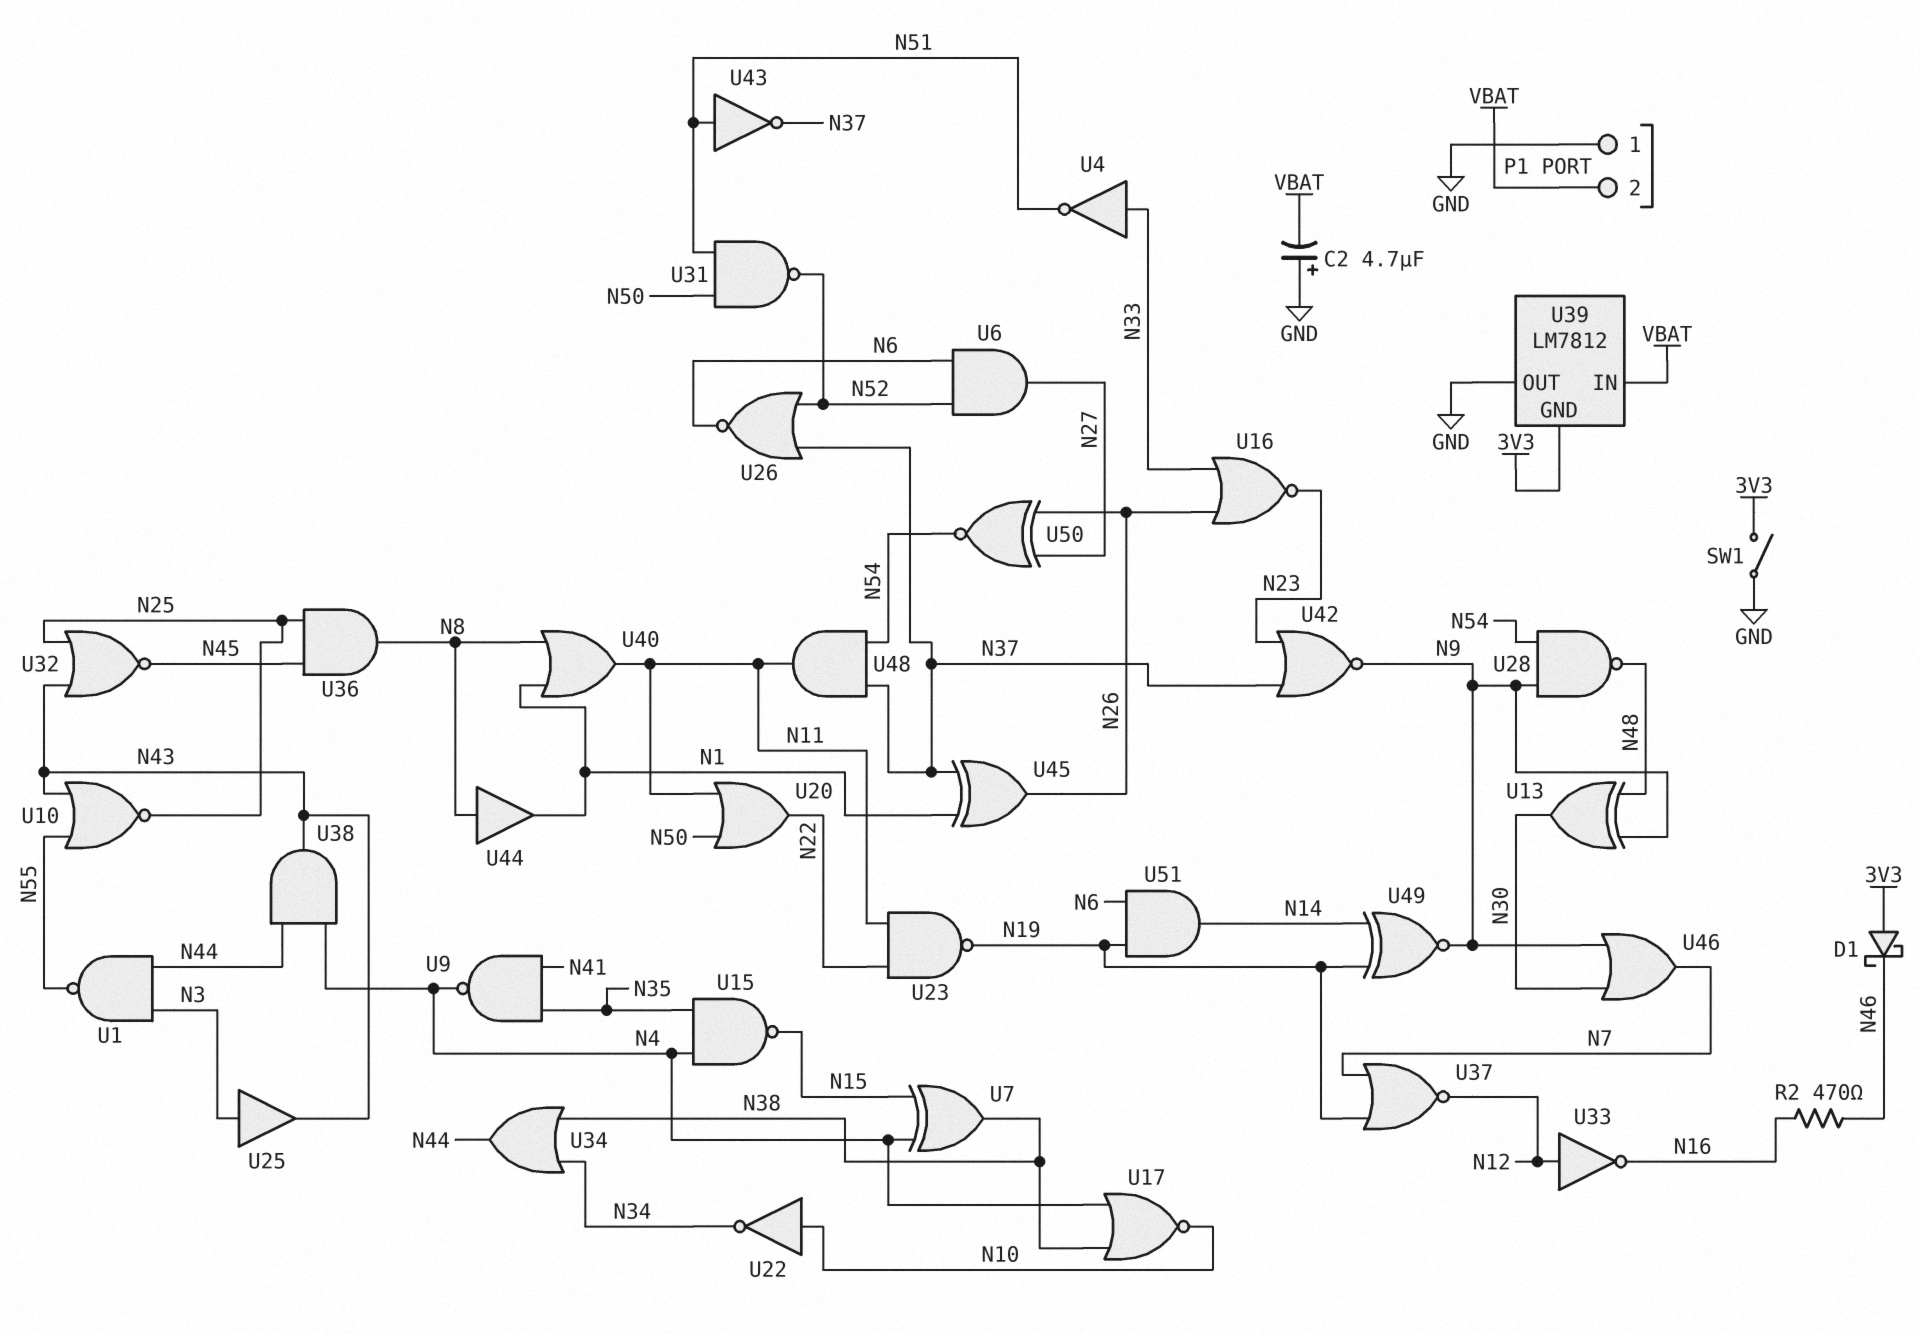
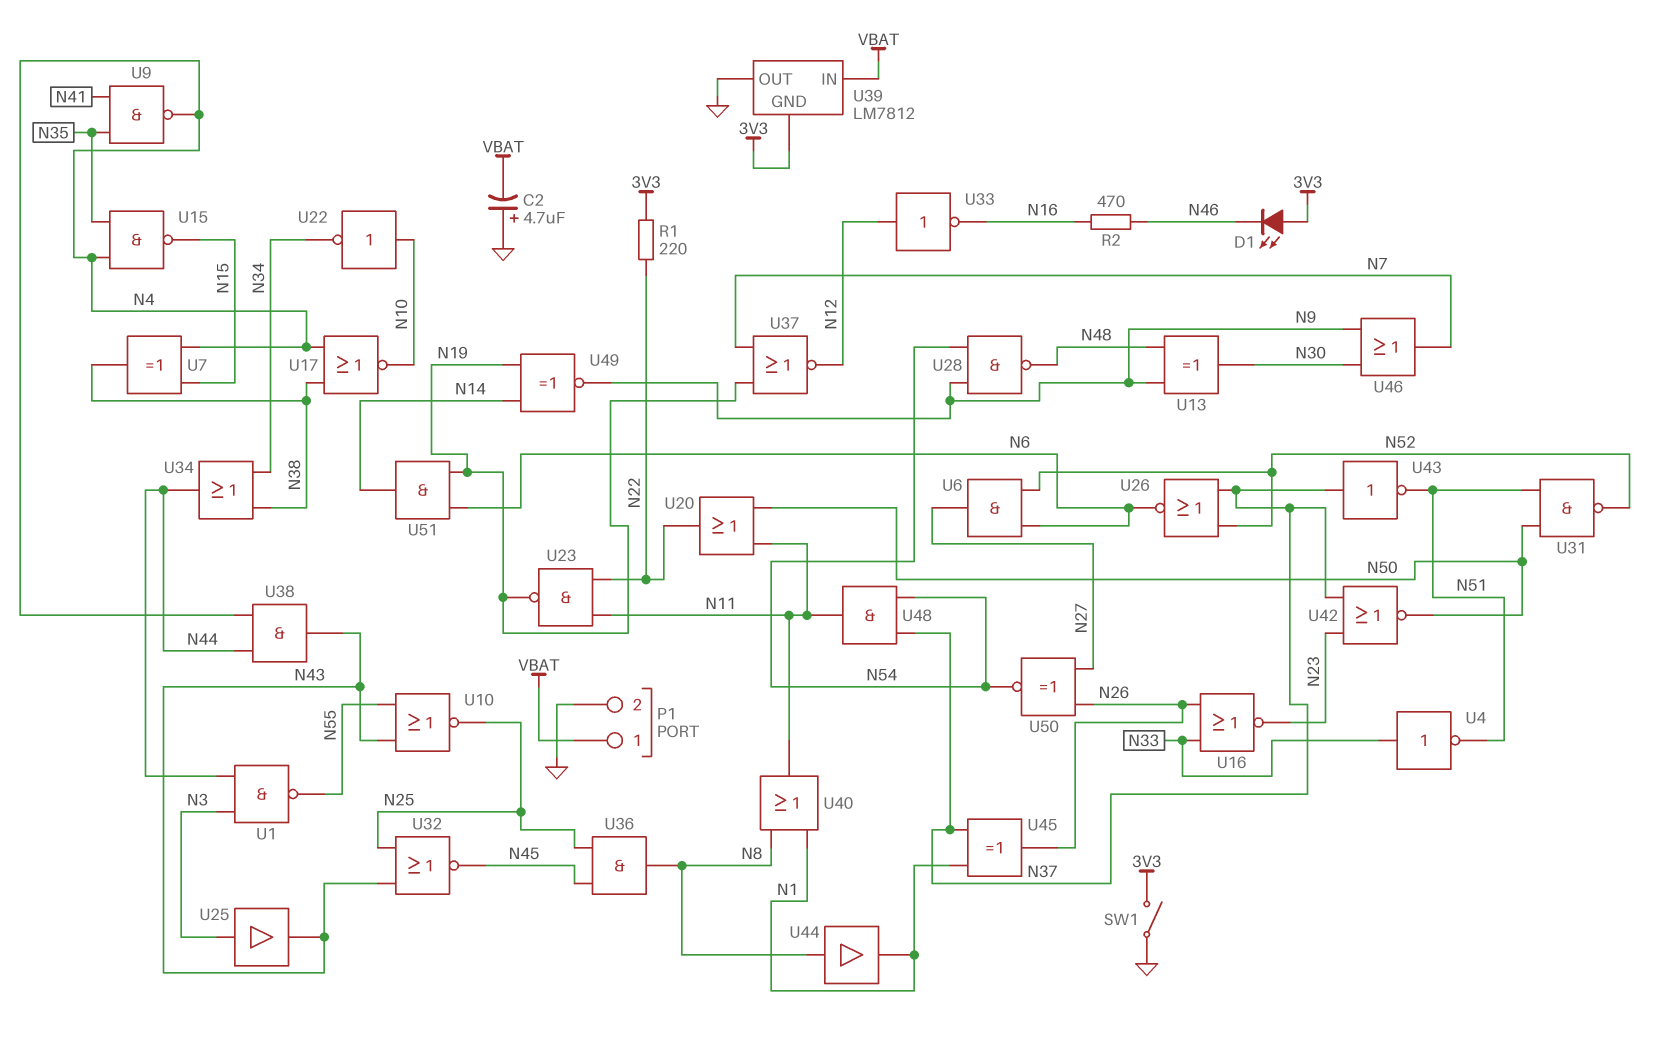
D1: schottky (A 3V3, K N46) -> LED (A 3V3, K N46)
P1 pin 1: GND -> VBAT
P1 pin 2: VBAT -> GND
R1: none -> 220 (3V3, N22)
U42: NOR (in N23, in N37, out N9) -> NOR (in N23, in N37, out N50)
U43: NOT (in N51, out N37) -> NOT (in N37, out N51)

